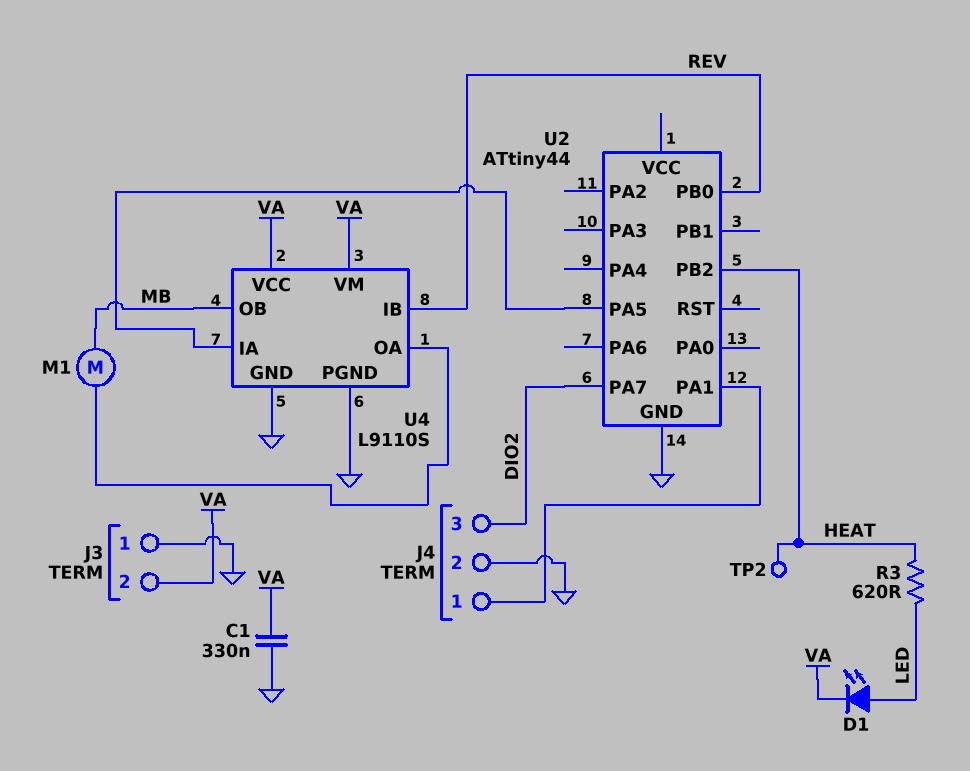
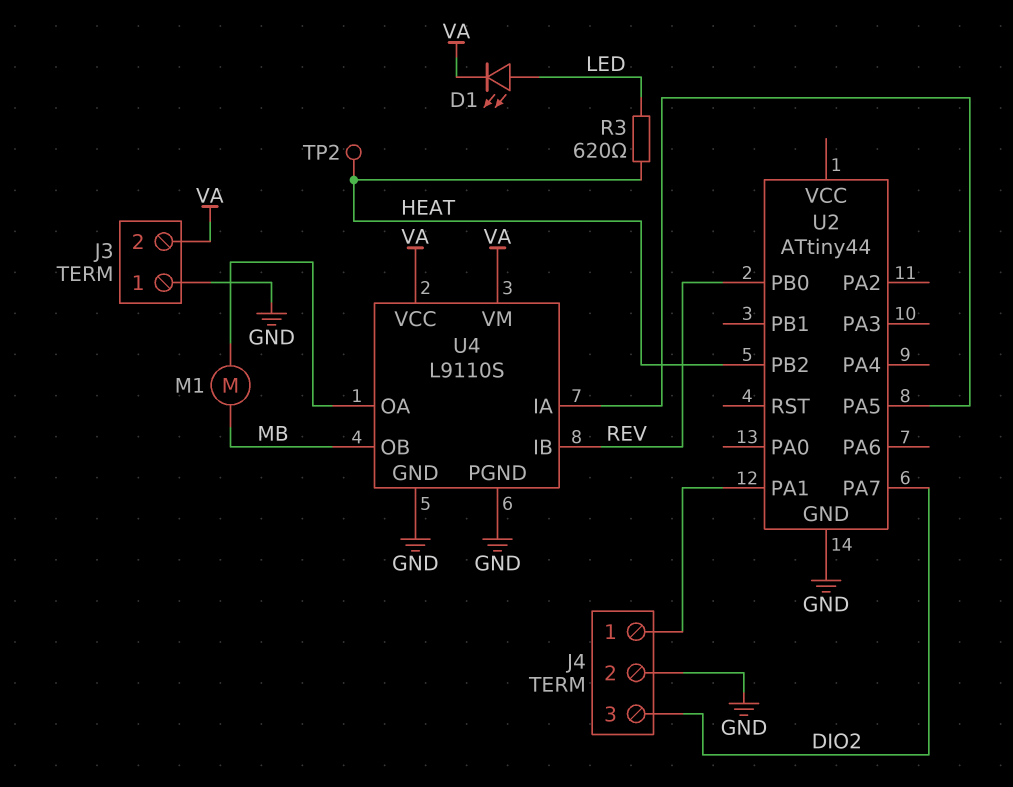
C1: 330nF (GND, VA) -> none

